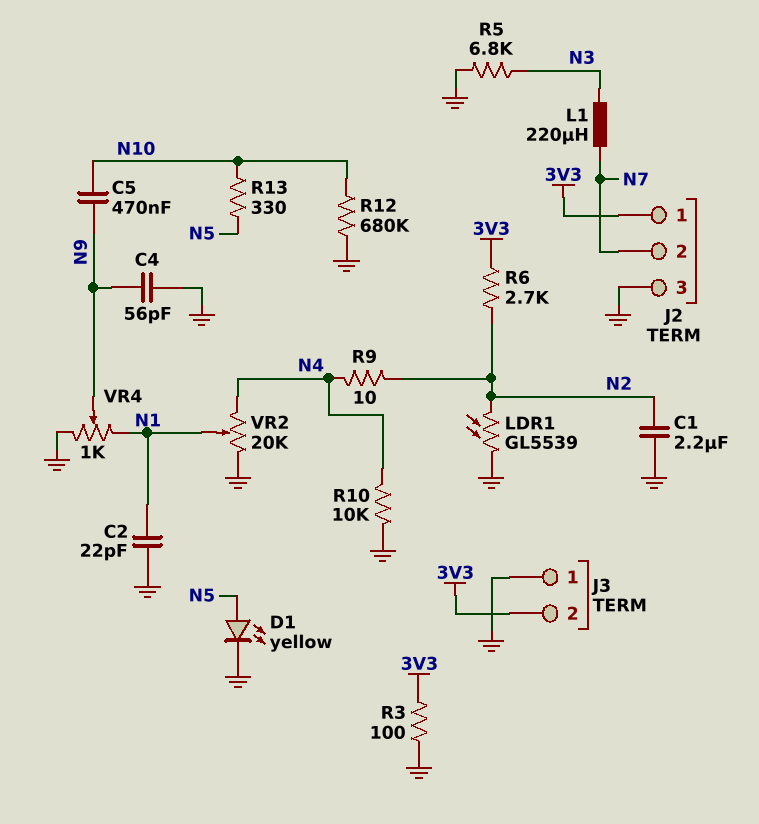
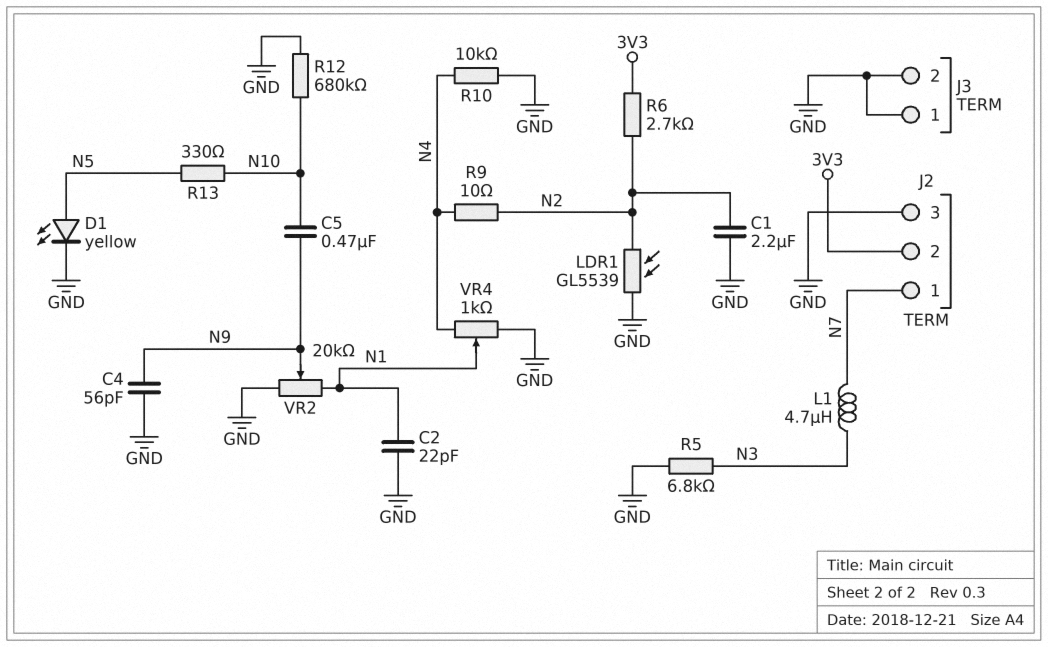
J2 pin 1: 3V3 -> N7
J2 pin 2: N7 -> 3V3
J3 pin 2: 3V3 -> GND
L1: 220uH (N3, N7) -> 4.7uH (N3, N7)
R3: 100 (3V3, GND) -> none
VR2: 20k (GND, N4, wiper N1) -> 20k (GND, N1, wiper N9)
VR4: 1k (GND, N1, wiper N9) -> 1k (GND, N4, wiper N1)

